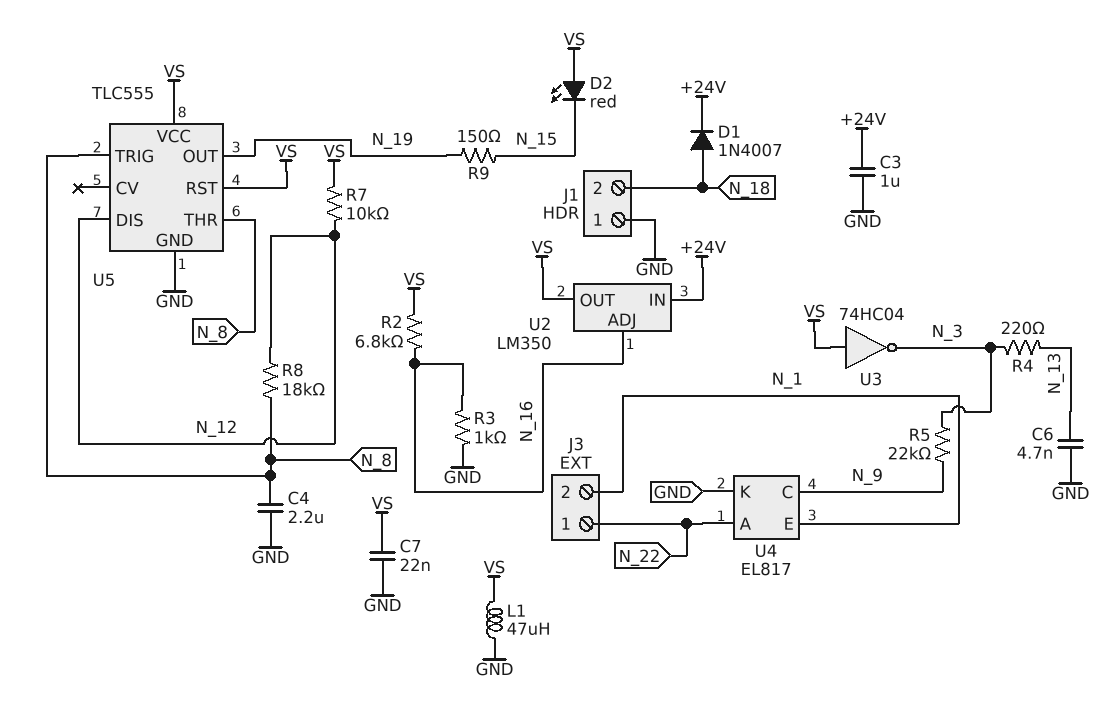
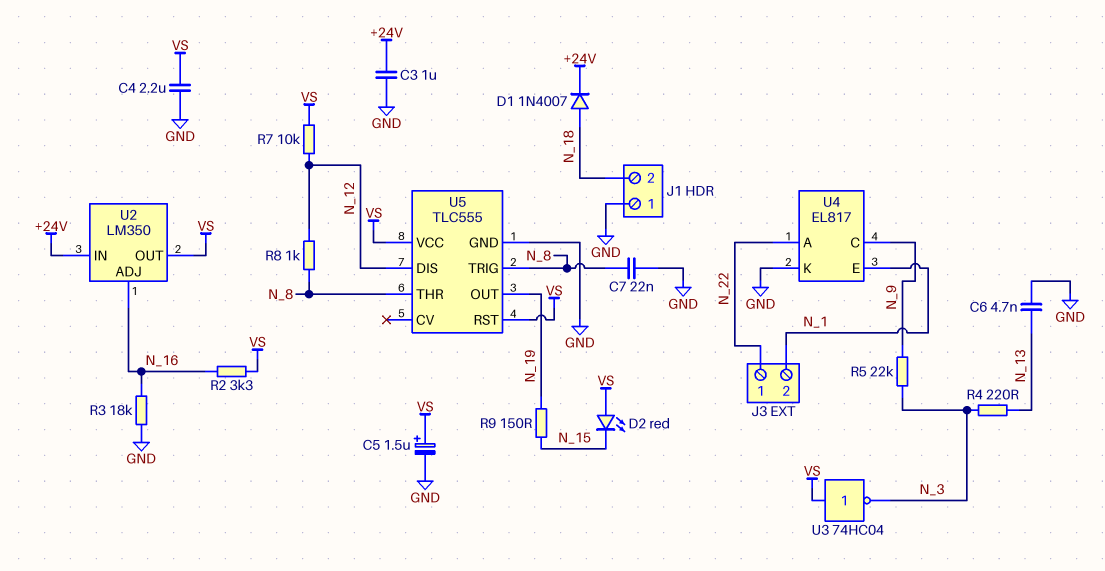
C4: 2.2uF (GND, N_8) -> 2.2uF (GND, VS)
C5: none -> 1.5uF (plus VS, minus GND)
C7: 22nF (GND, VS) -> 22nF (GND, N_8)
L1: 47uH (GND, VS) -> none
R2: 6.8k (N_16, VS) -> 3.3k (N_16, VS)
R3: 1k (GND, N_16) -> 18k (GND, N_16)
R8: 18k (N_8, N_12) -> 1k (N_8, N_12)

